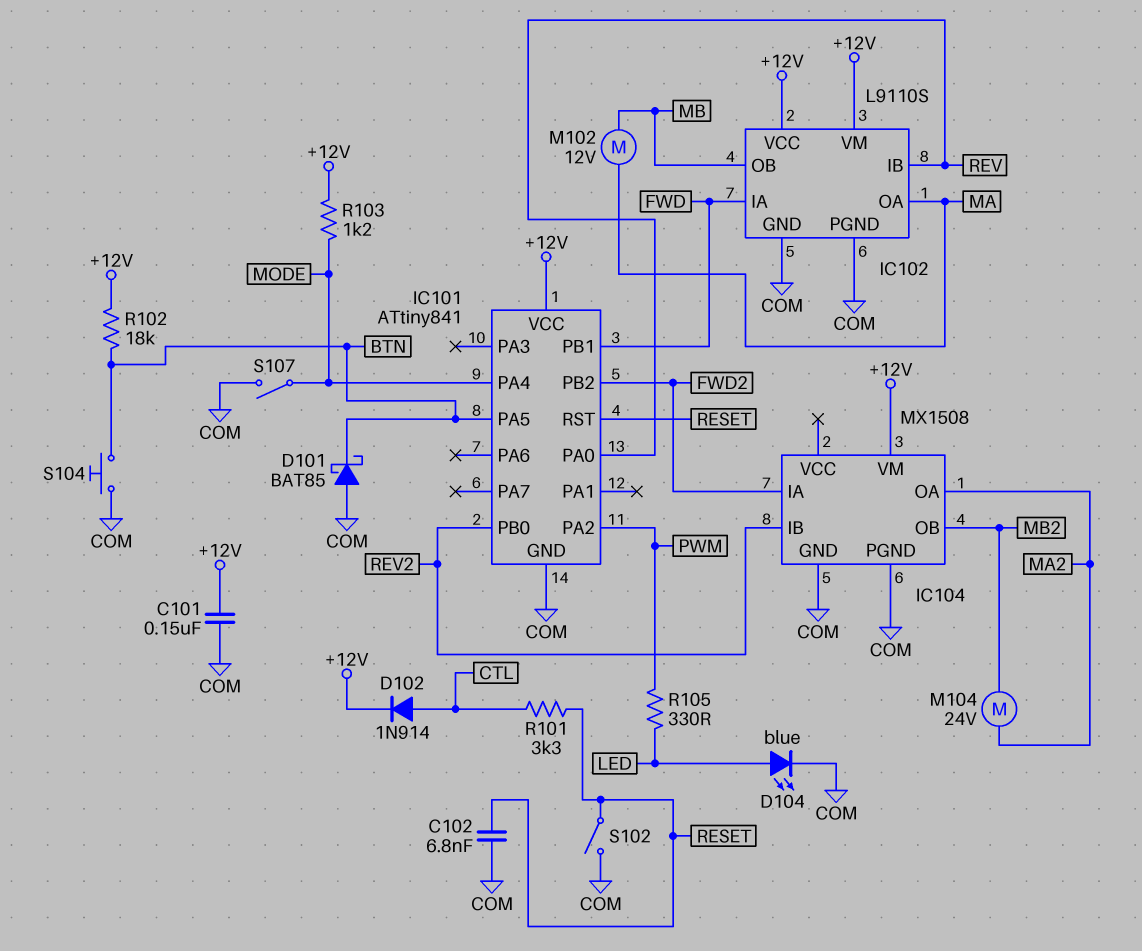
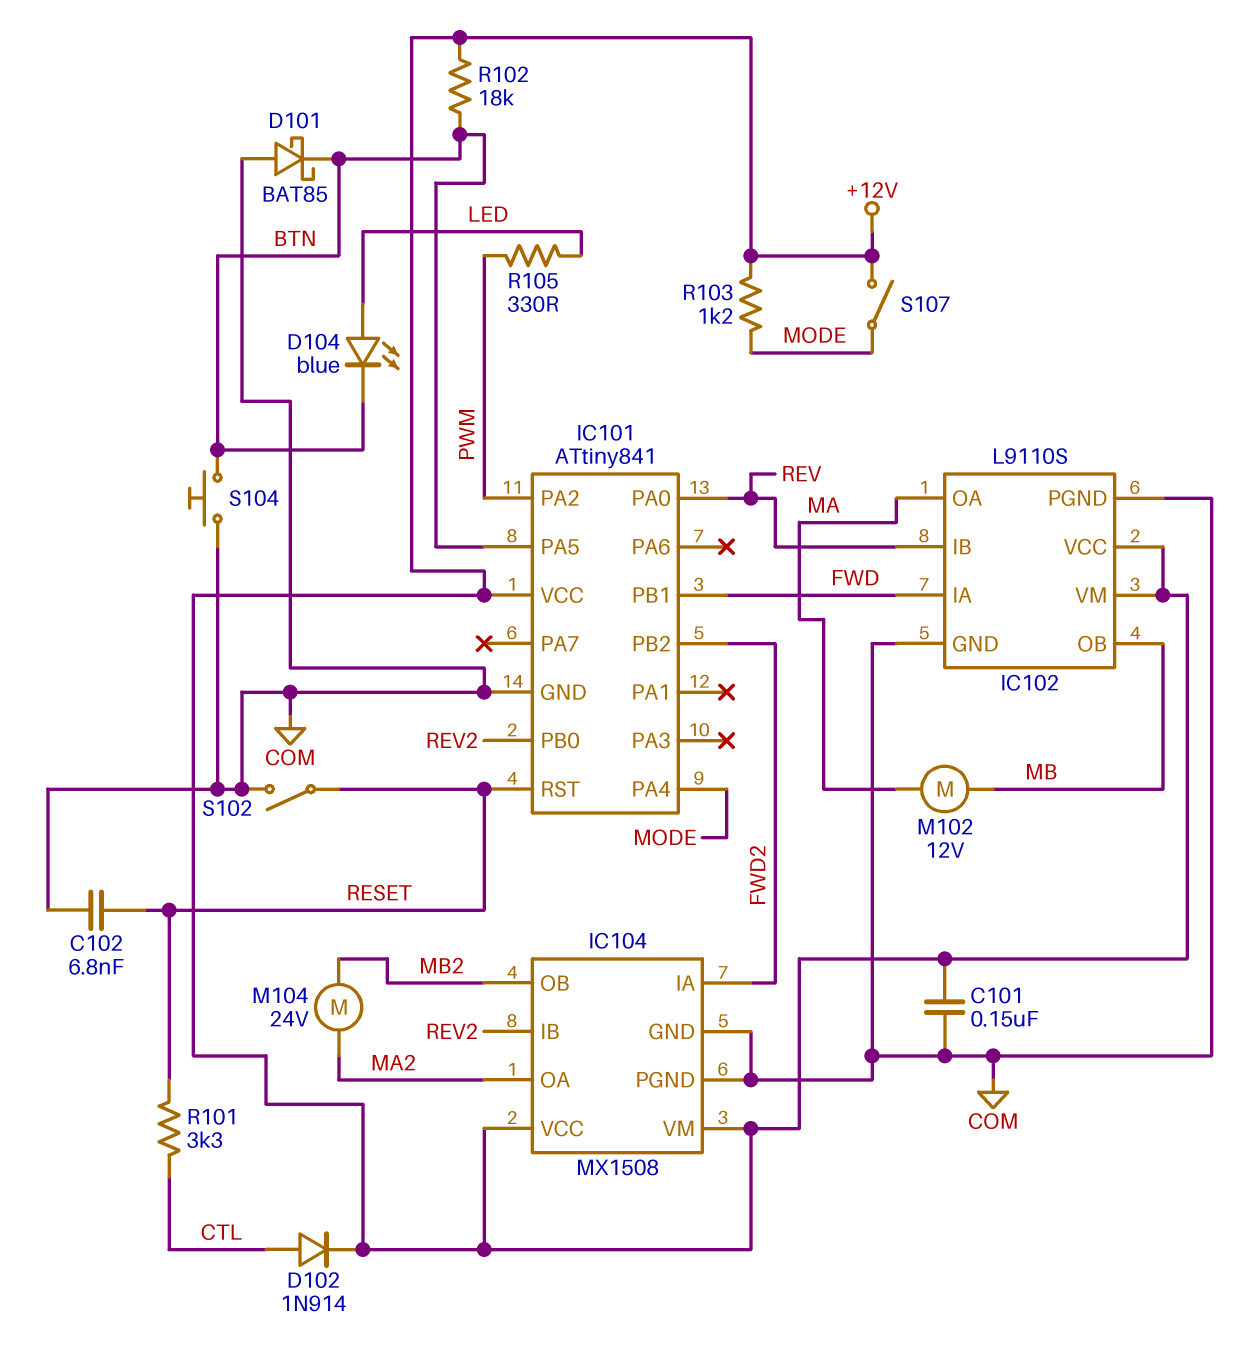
D104: LED blue (A LED, K COM) -> LED blue (A LED, K BTN)
IC104 pin VCC: none -> +12V
S107: switch (COM, MODE) -> switch (+12V, MODE)

